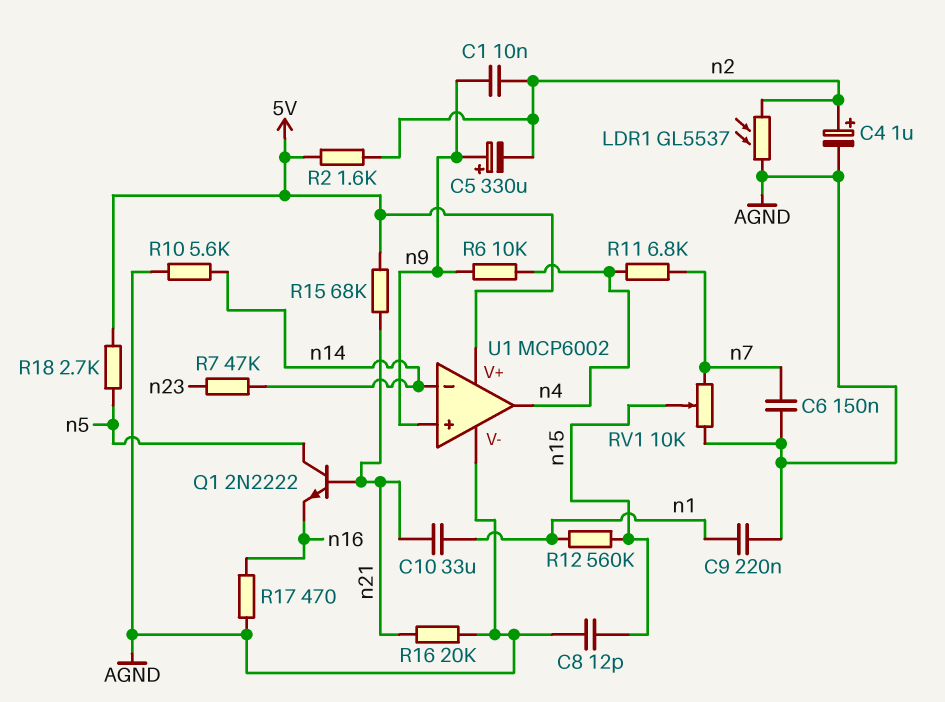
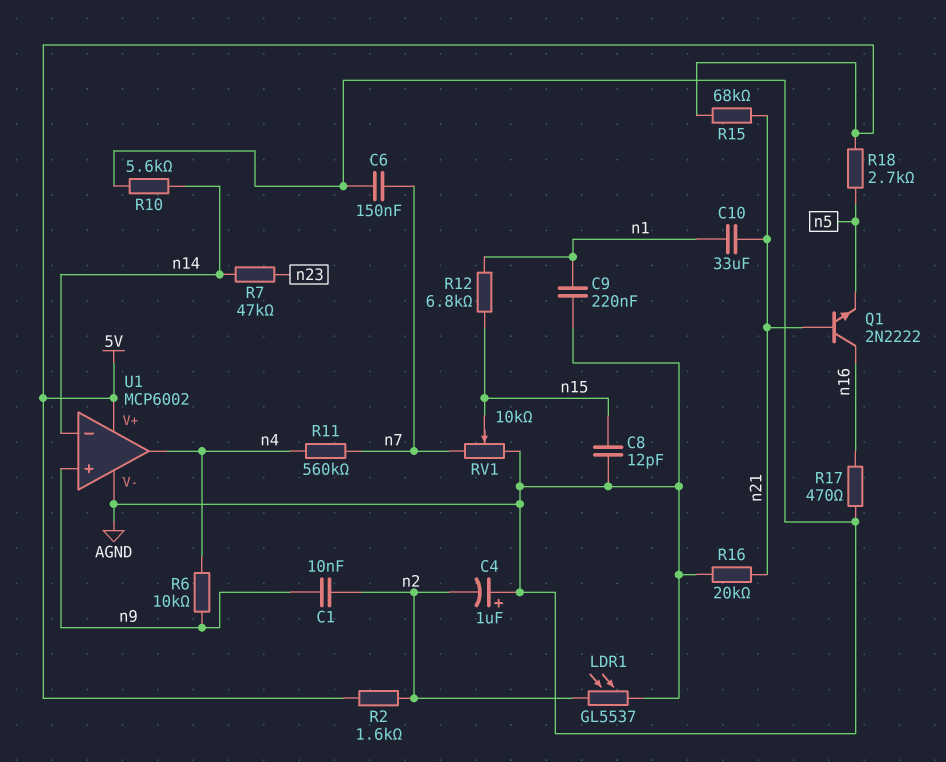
C4: 1uF (plus n2, minus AGND) -> 1uF (plus AGND, minus n2)
C5: 330uF (plus n9, minus n2) -> none
Q1: NPN 2N2222 (B n21, C n5, E n16) -> NPN 2N2222 (B n21, C n16, E n5)
R11: 6.8k (n4, n7) -> 560k (n4, n7)
R12: 560k (n1, n15) -> 6.8k (n1, n15)

